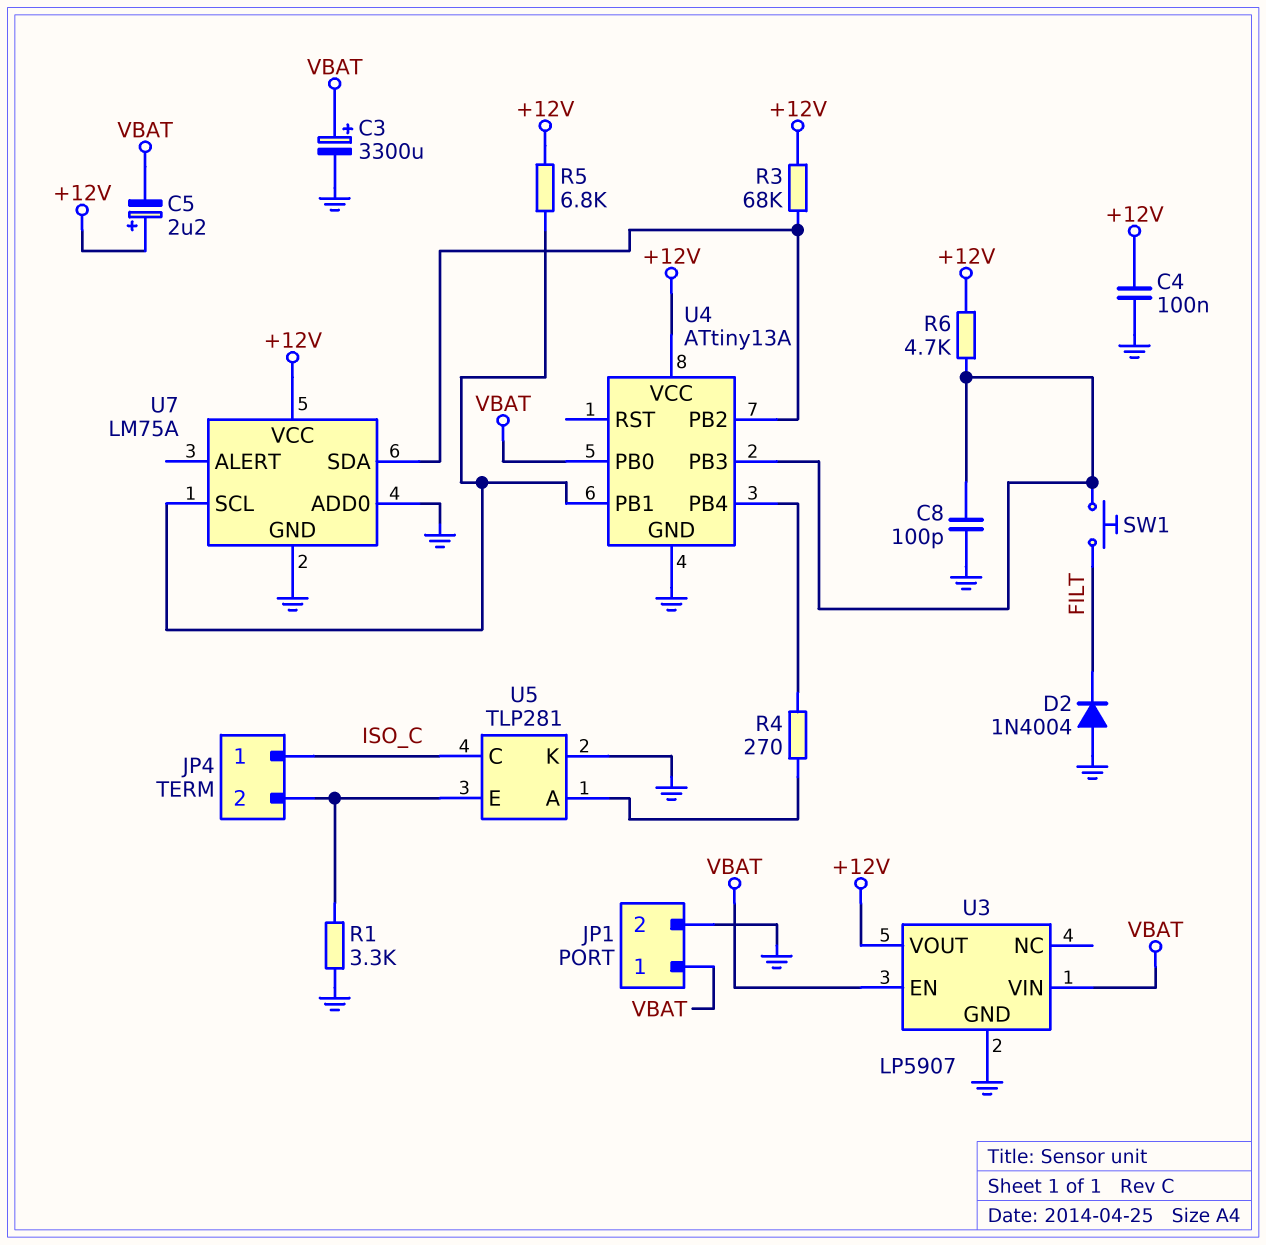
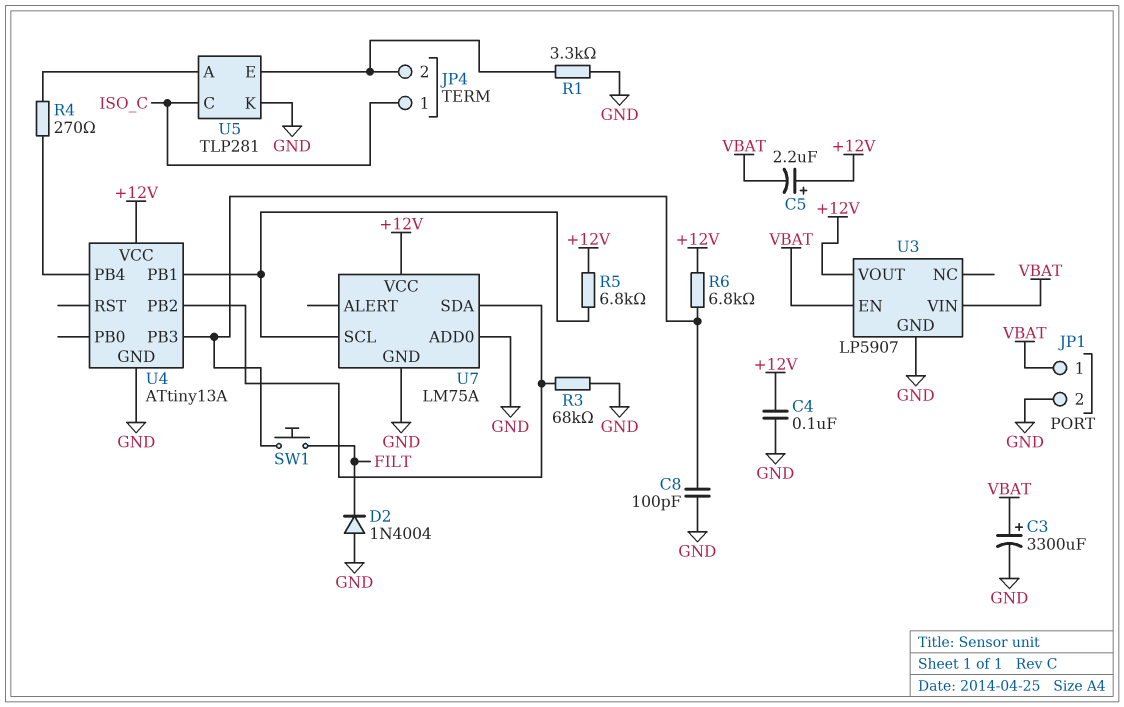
R3: 68k (+12V, U4/PB2) -> 68k (GND, U4/PB2)
R6: 4.7k (+12V, U4/PB3) -> 6.8k (+12V, U4/PB3)
U4 pin PB0: VBAT -> none

